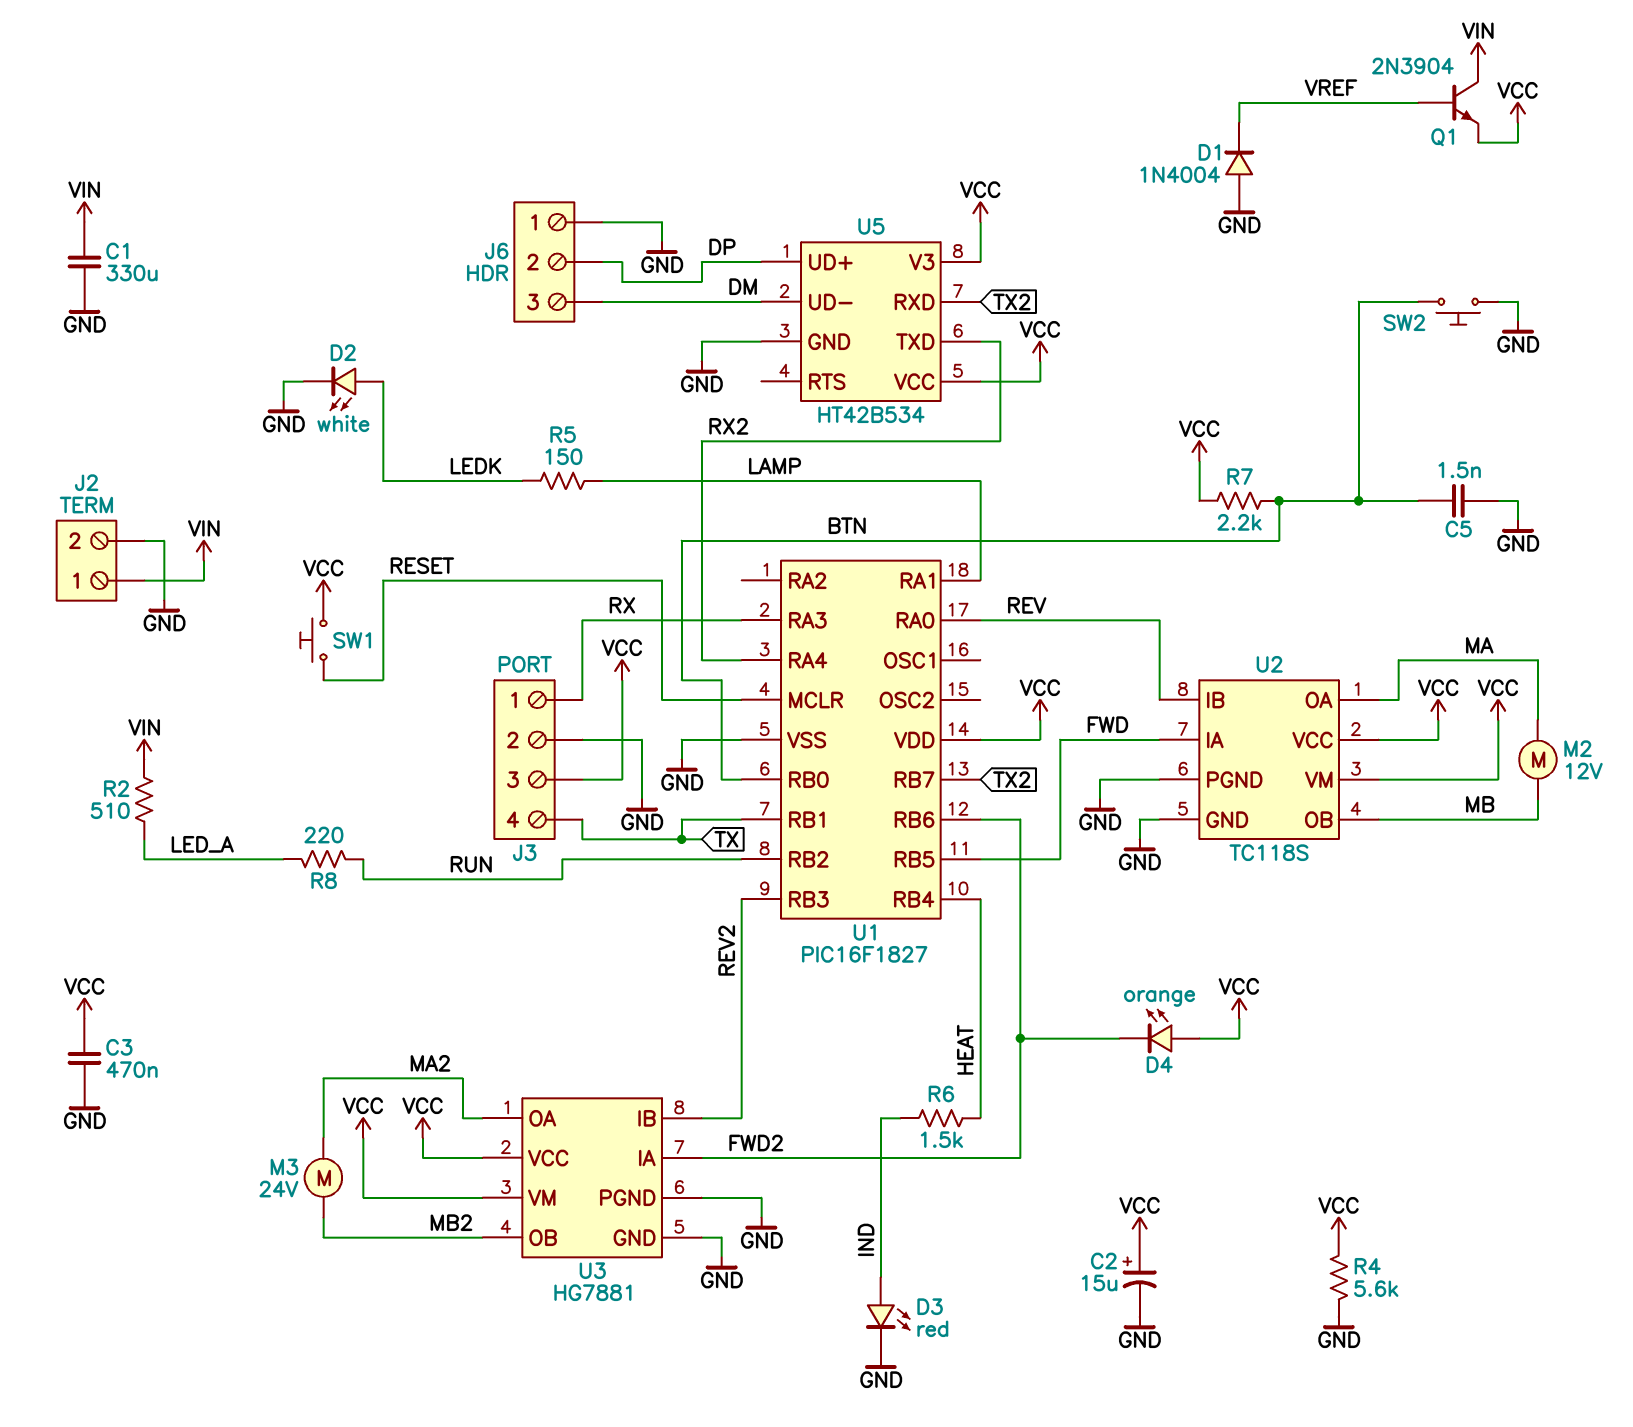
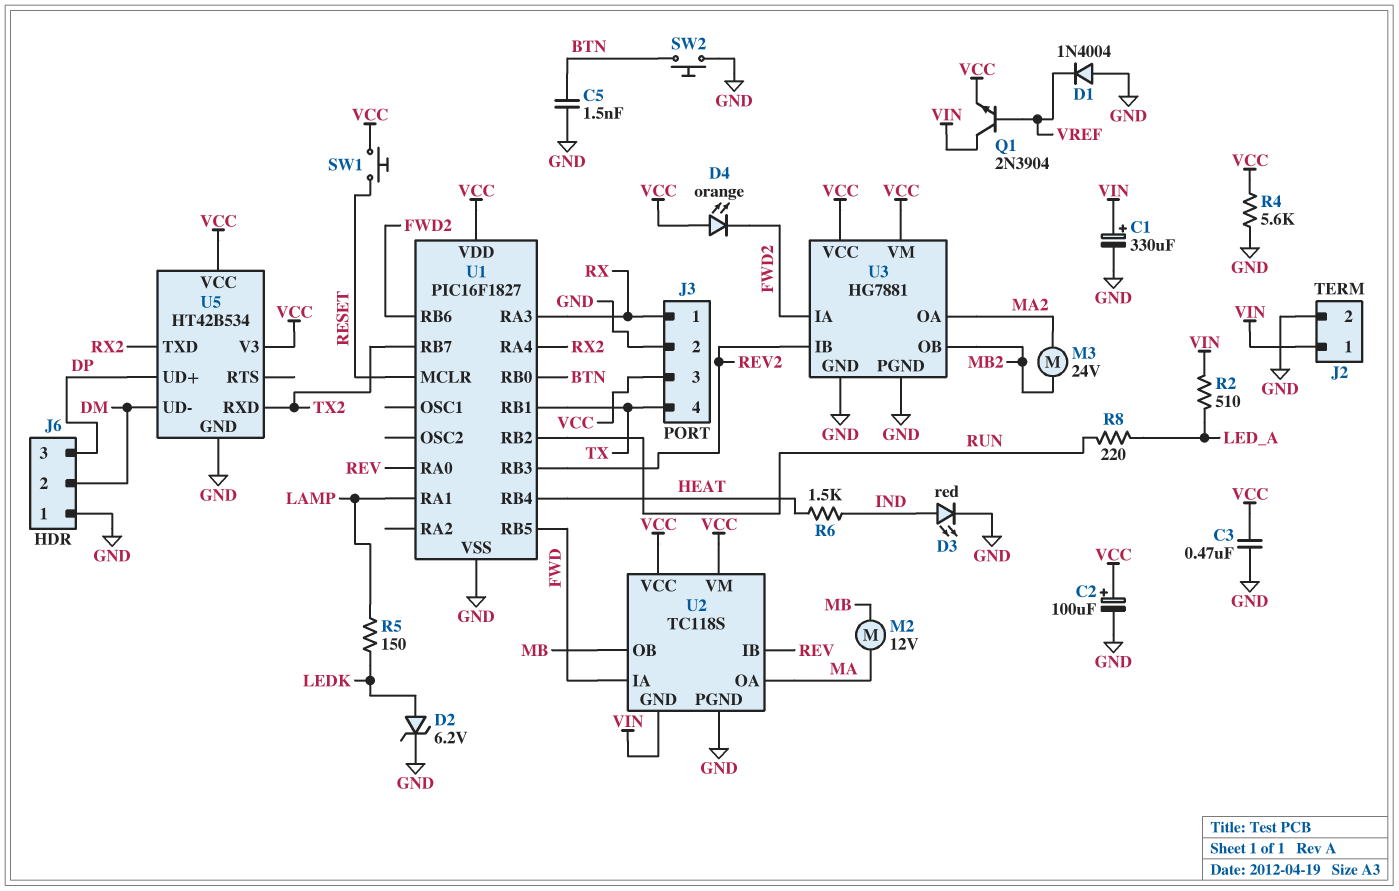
C1: 330uF (GND, VIN) -> 330uF (plus VIN, minus GND)
C2: 15uF (plus VCC, minus GND) -> 100uF (plus VCC, minus GND)
D2: LED white (A LEDK, K GND) -> zener 6.2V (A LEDK, K GND)
J6 pin 2: DP -> DM
J6 pin 3: DM -> DP
R7: 2.2k (BTN, VCC) -> none
U2 pin GND: GND -> VIN

